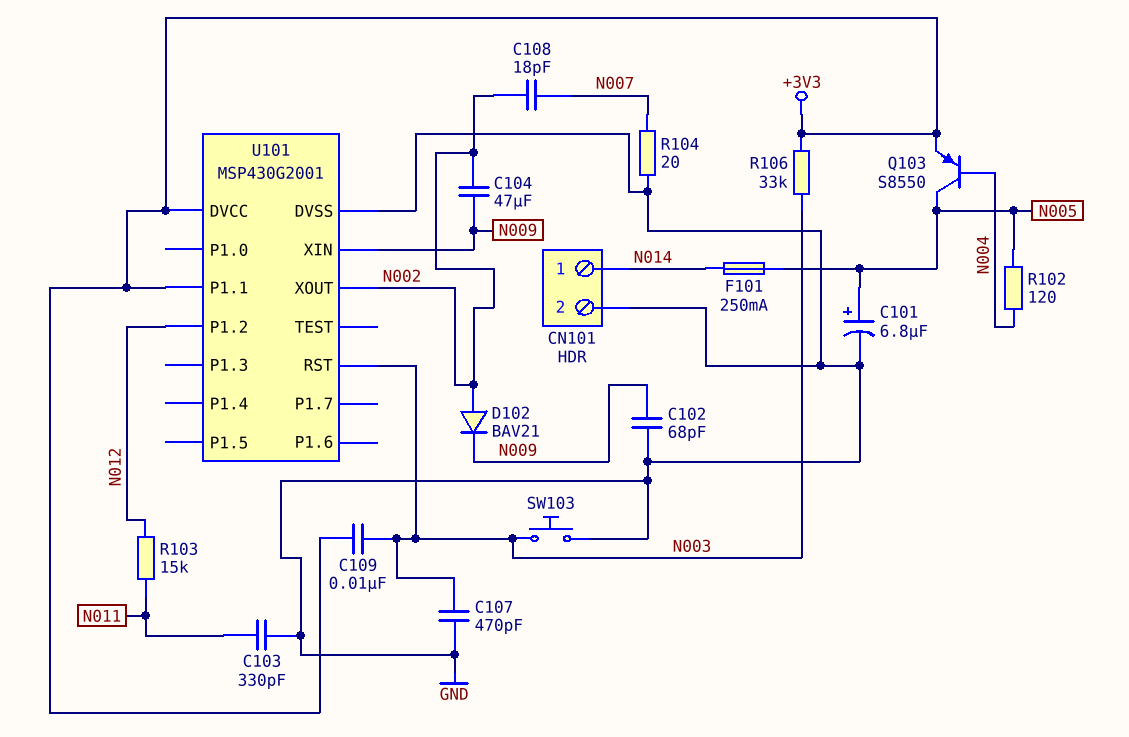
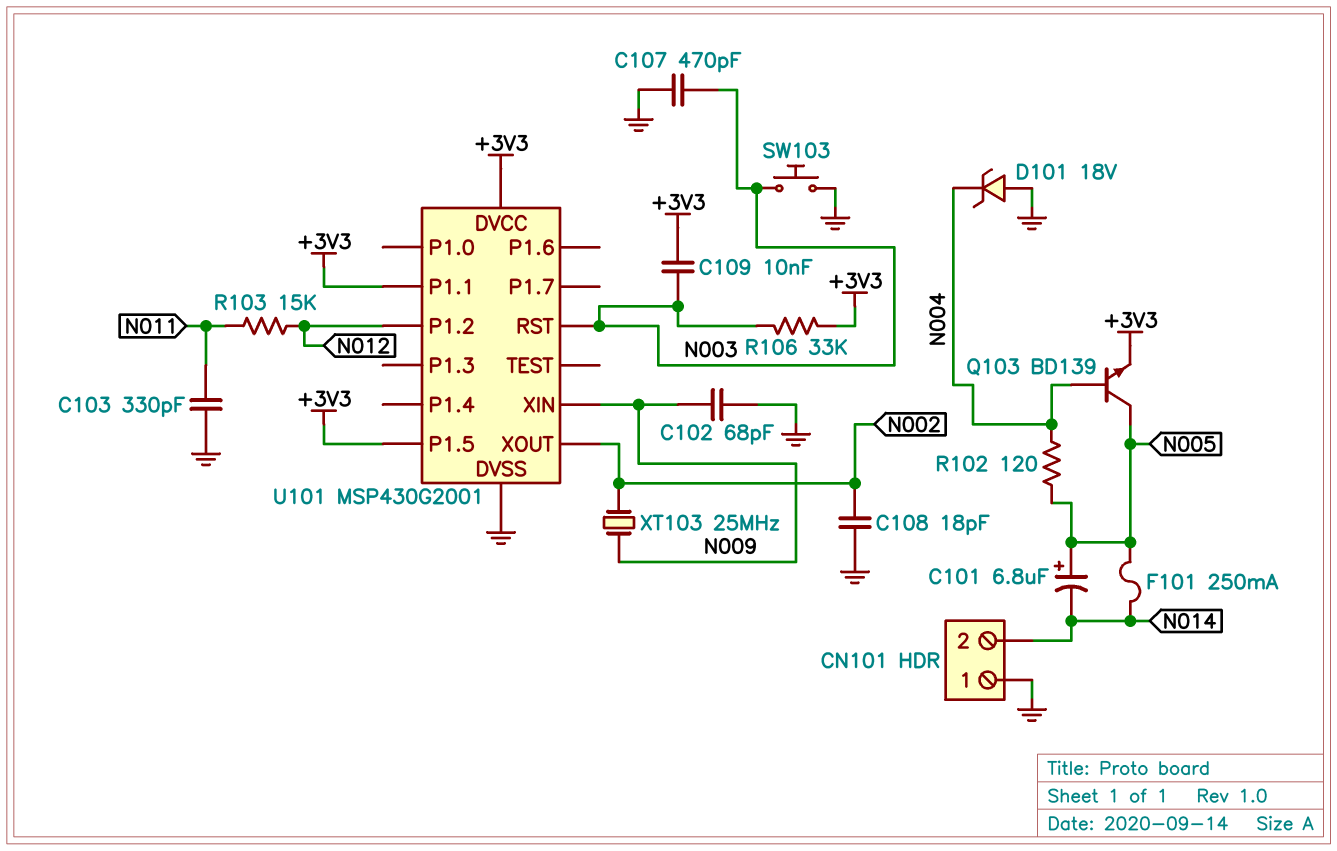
C101: 6.8uF (plus N005, minus GND) -> 6.8uF (plus N005, minus N014)
C104: 47uF (N002, N009) -> none
C108: 18pF (N002, N007) -> 18pF (GND, N002)
CN101 pin 1: N014 -> GND
CN101 pin 2: GND -> N014
D101: none -> zener 18V (A GND, K N004)
D102: diode BAV21 (A N002, K N009) -> none
Q103: PNP S8550 (B N004, C N005, E +3V3) -> NPN BD139 (B N004, C N005, E +3V3)
R104: 20 (GND, N007) -> none
U101 pin P1.5: none -> +3V3
XT103: none -> 25MHz (N002, N009)

